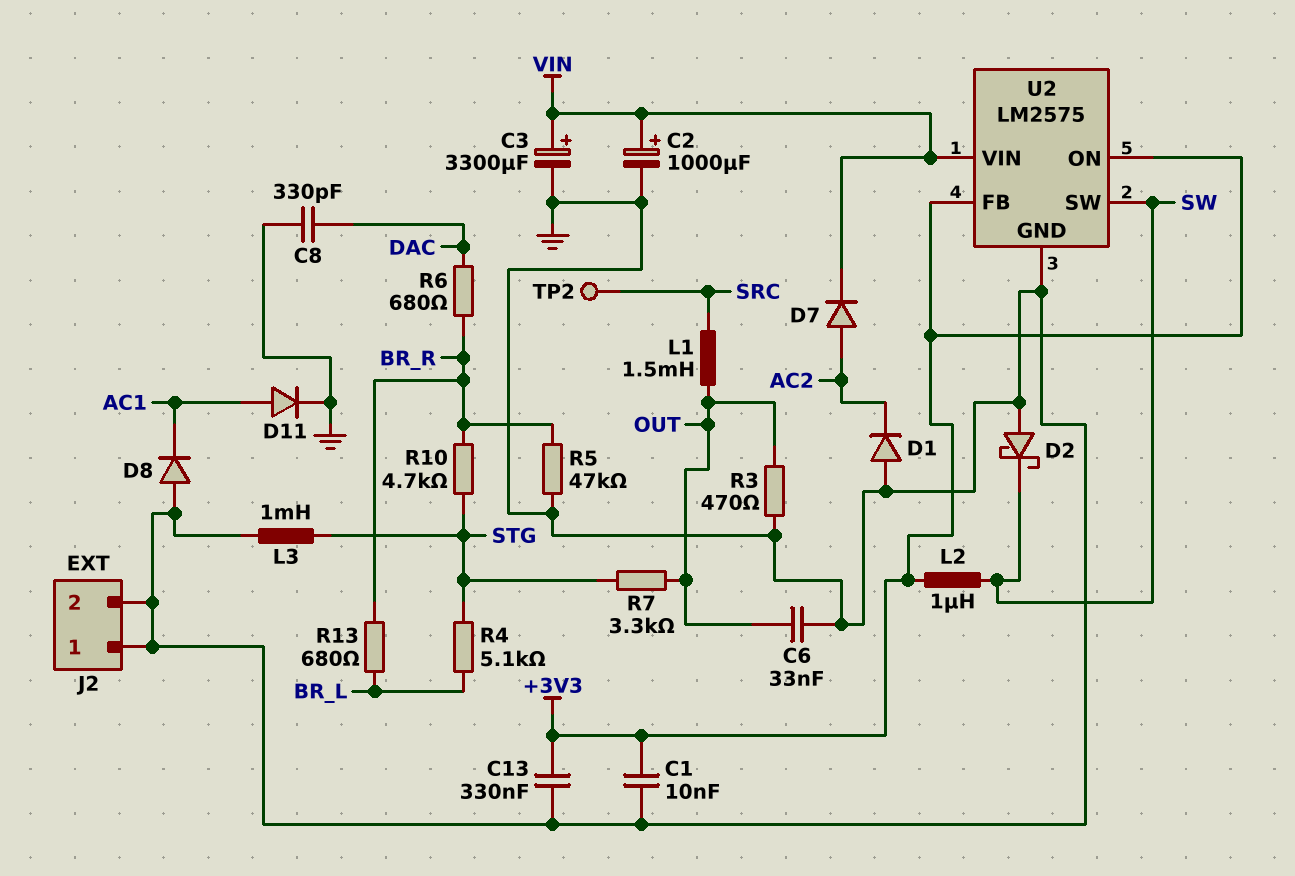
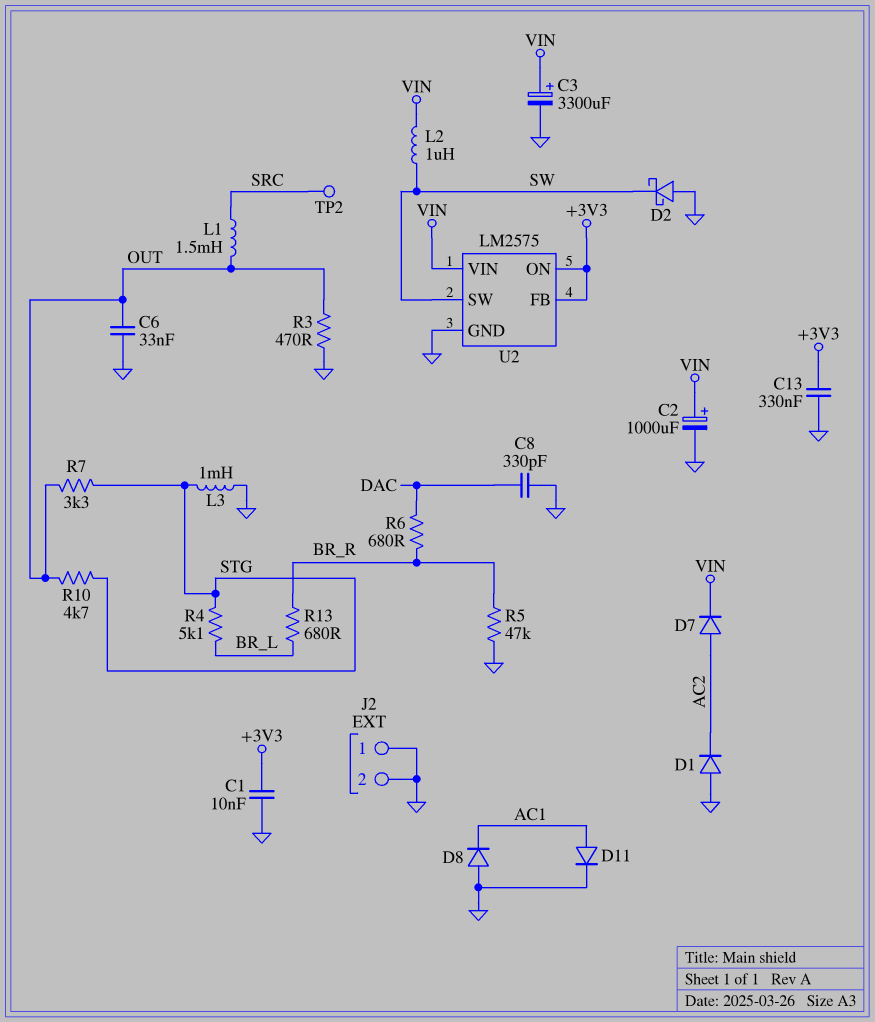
L2: 1uH (+3V3, SW) -> 1uH (SW, VIN)
R10: 4.7k (BR_R, STG) -> 4.7k (OUT, STG)

